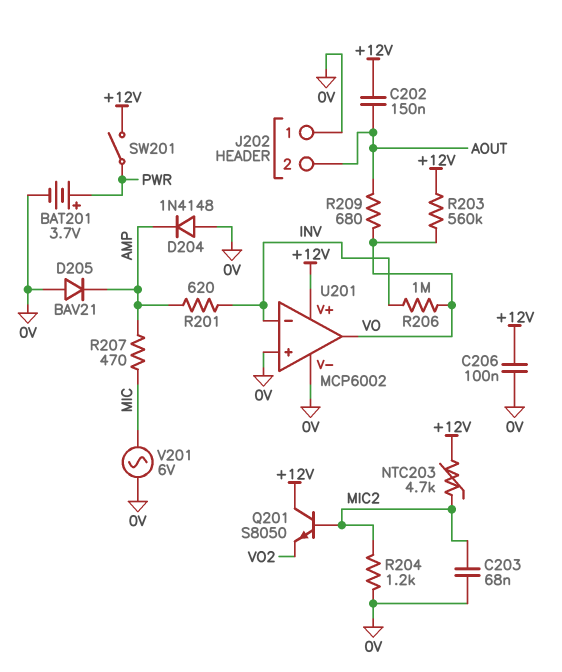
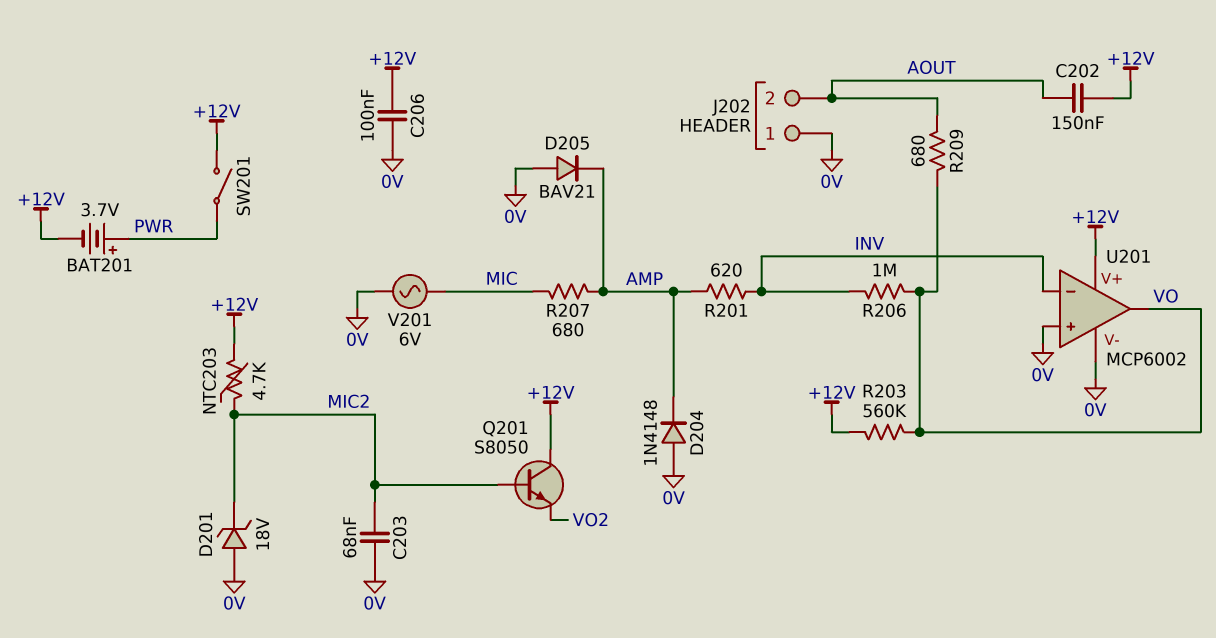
BAT201: 3.7V (plus PWR, minus 0V) -> 3.7V (plus PWR, minus +12V)
D201: none -> zener 18V (A 0V, K MIC2)
R204: 1.2k (0V, MIC2) -> none
R207: 470 (AMP, MIC) -> 680 (AMP, MIC)

